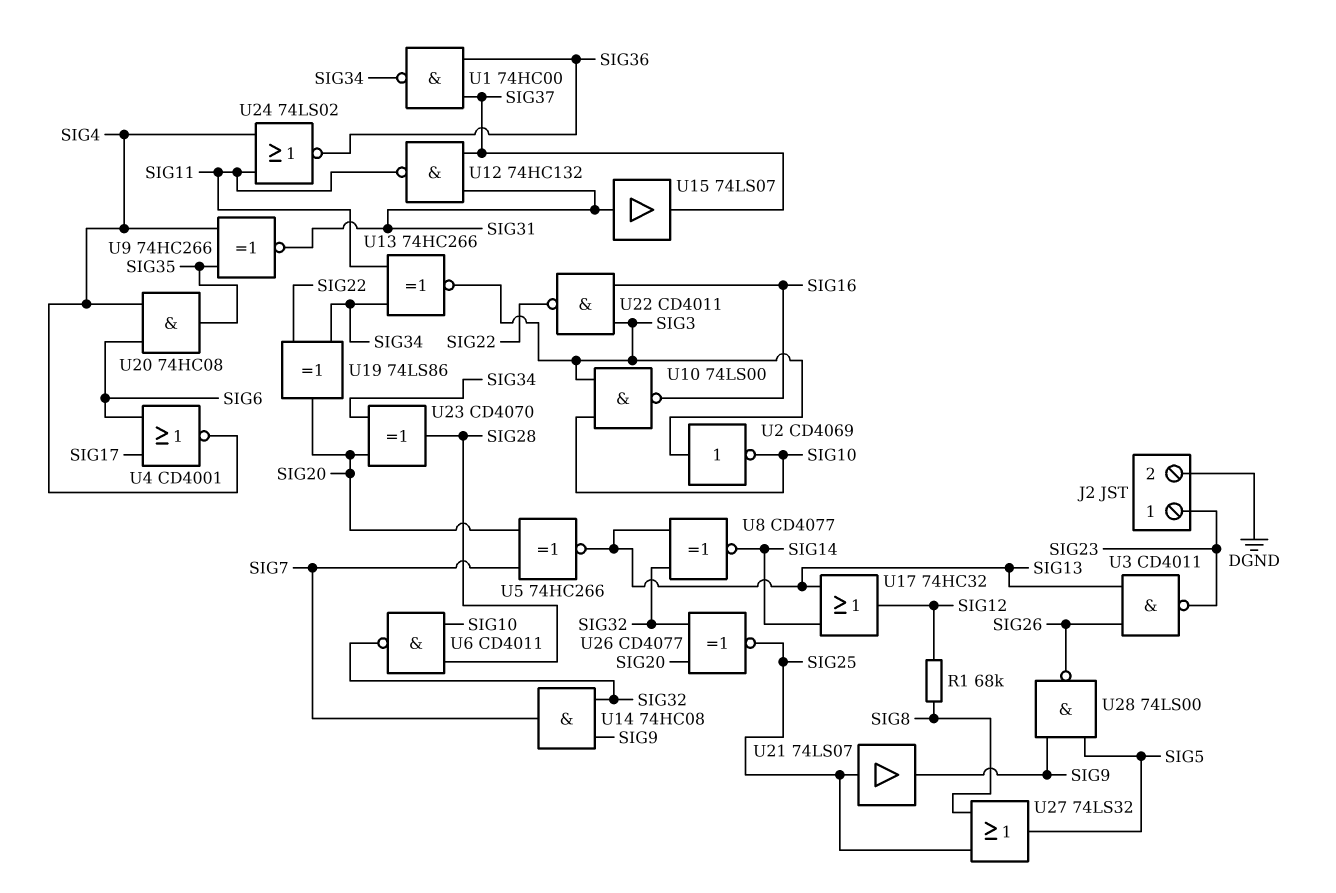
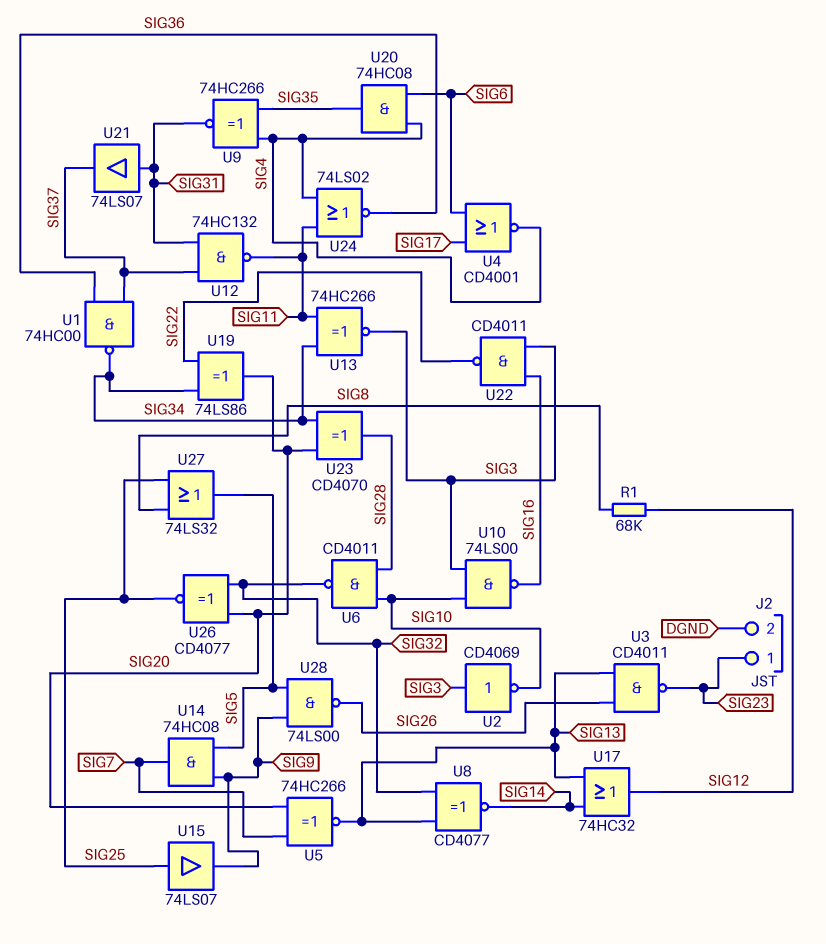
U14: AND 74HC08 (in SIG9, in SIG32, out SIG7) -> AND 74HC08 (in SIG5, in SIG9, out SIG7)
U15: buffer 74LS07 (in SIG31, out SIG37) -> buffer 74LS07 (in SIG25, out SIG9)
U21: buffer 74LS07 (in SIG25, out SIG9) -> buffer 74LS07 (in SIG31, out SIG37)

